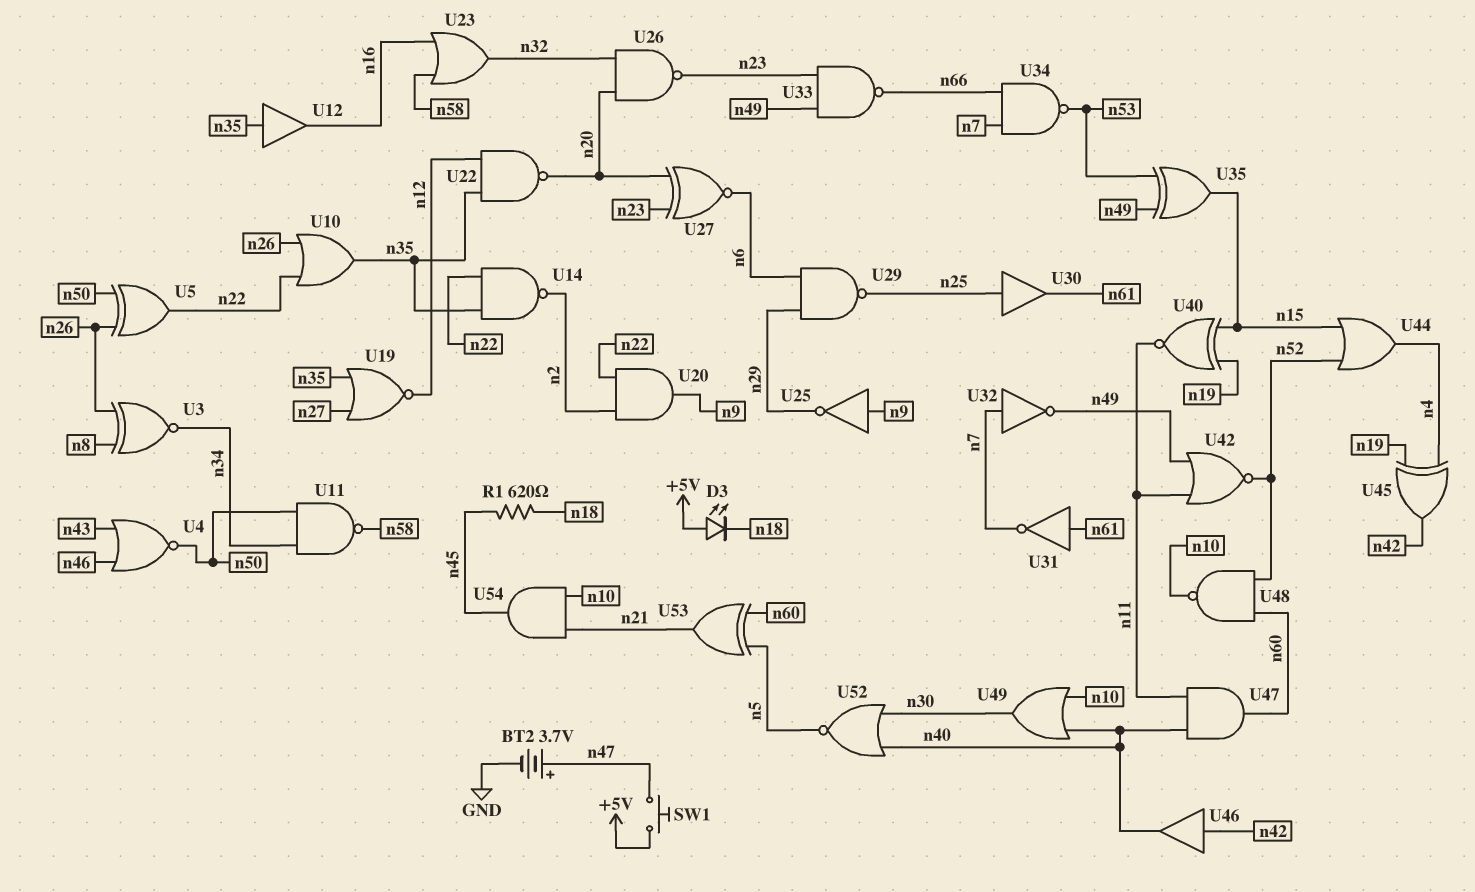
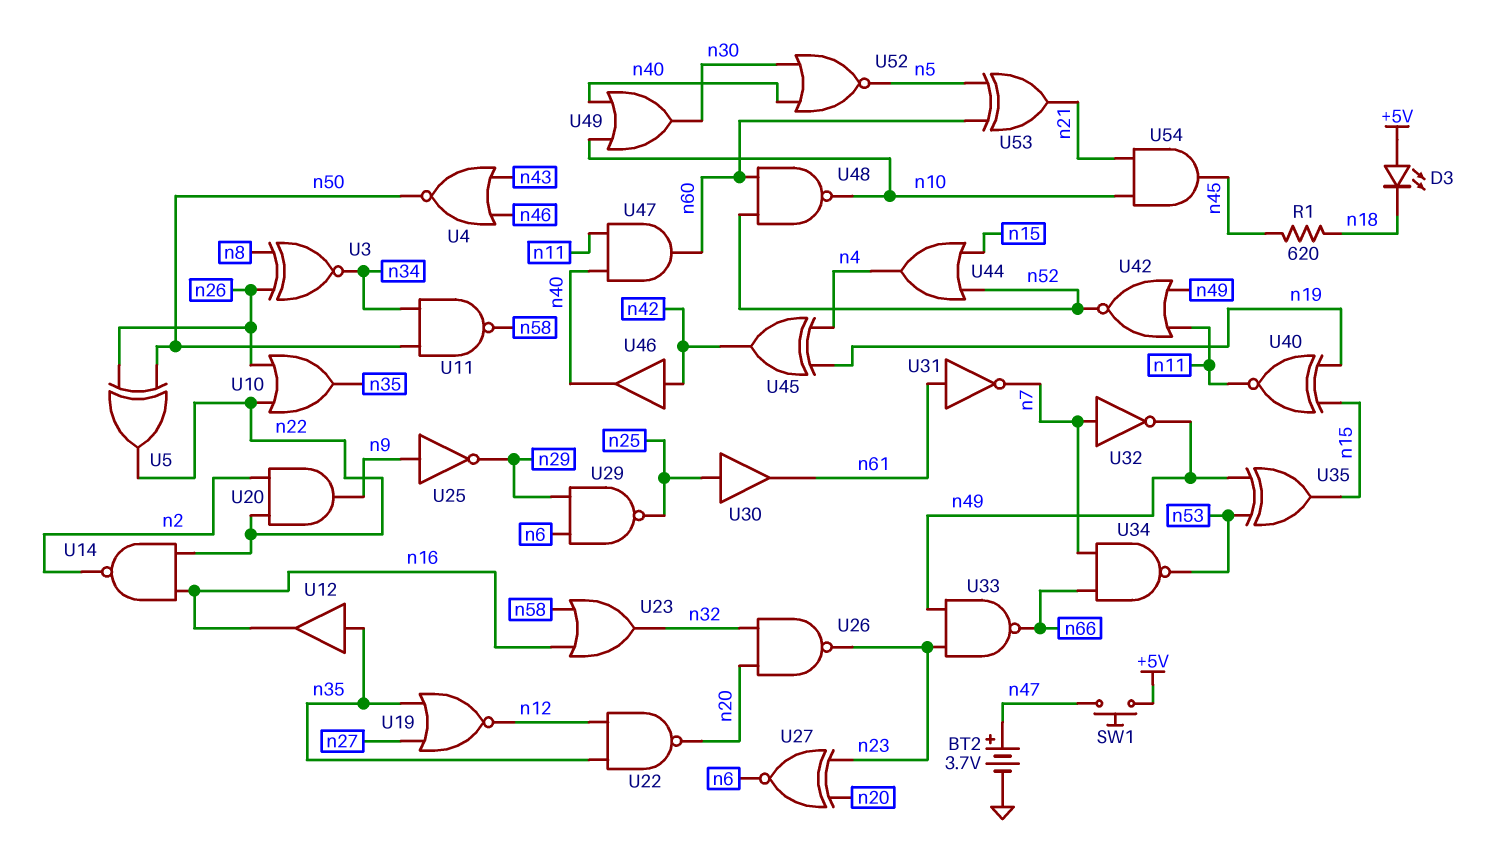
U14: NAND (in n22, in n35, out n2) -> NAND (in n16, in n22, out n2)

